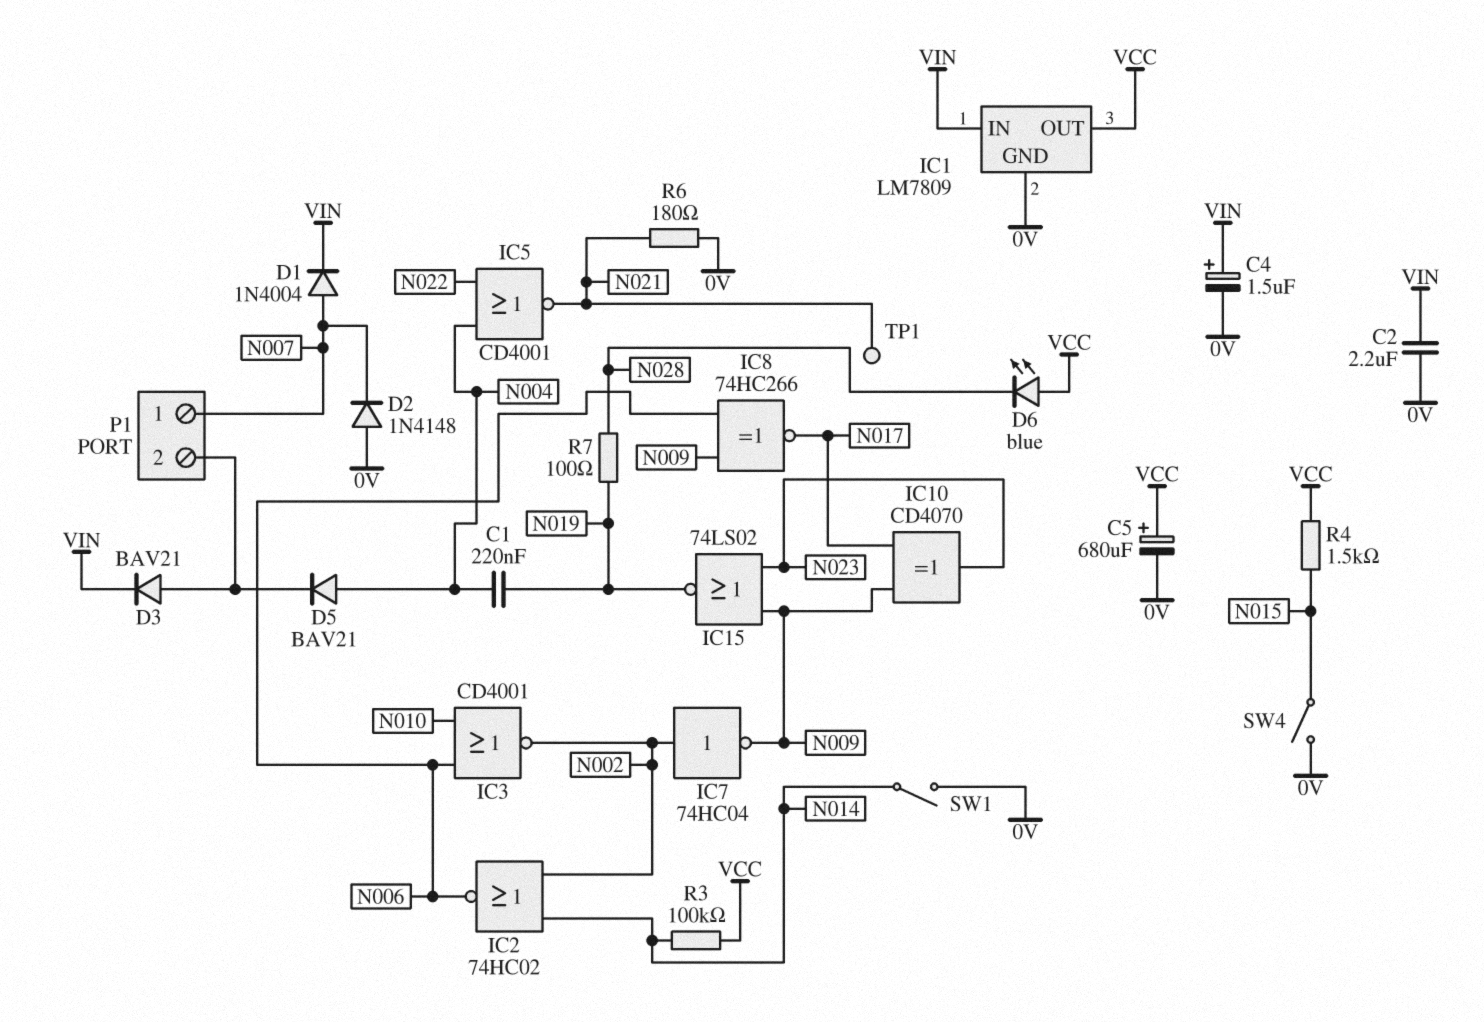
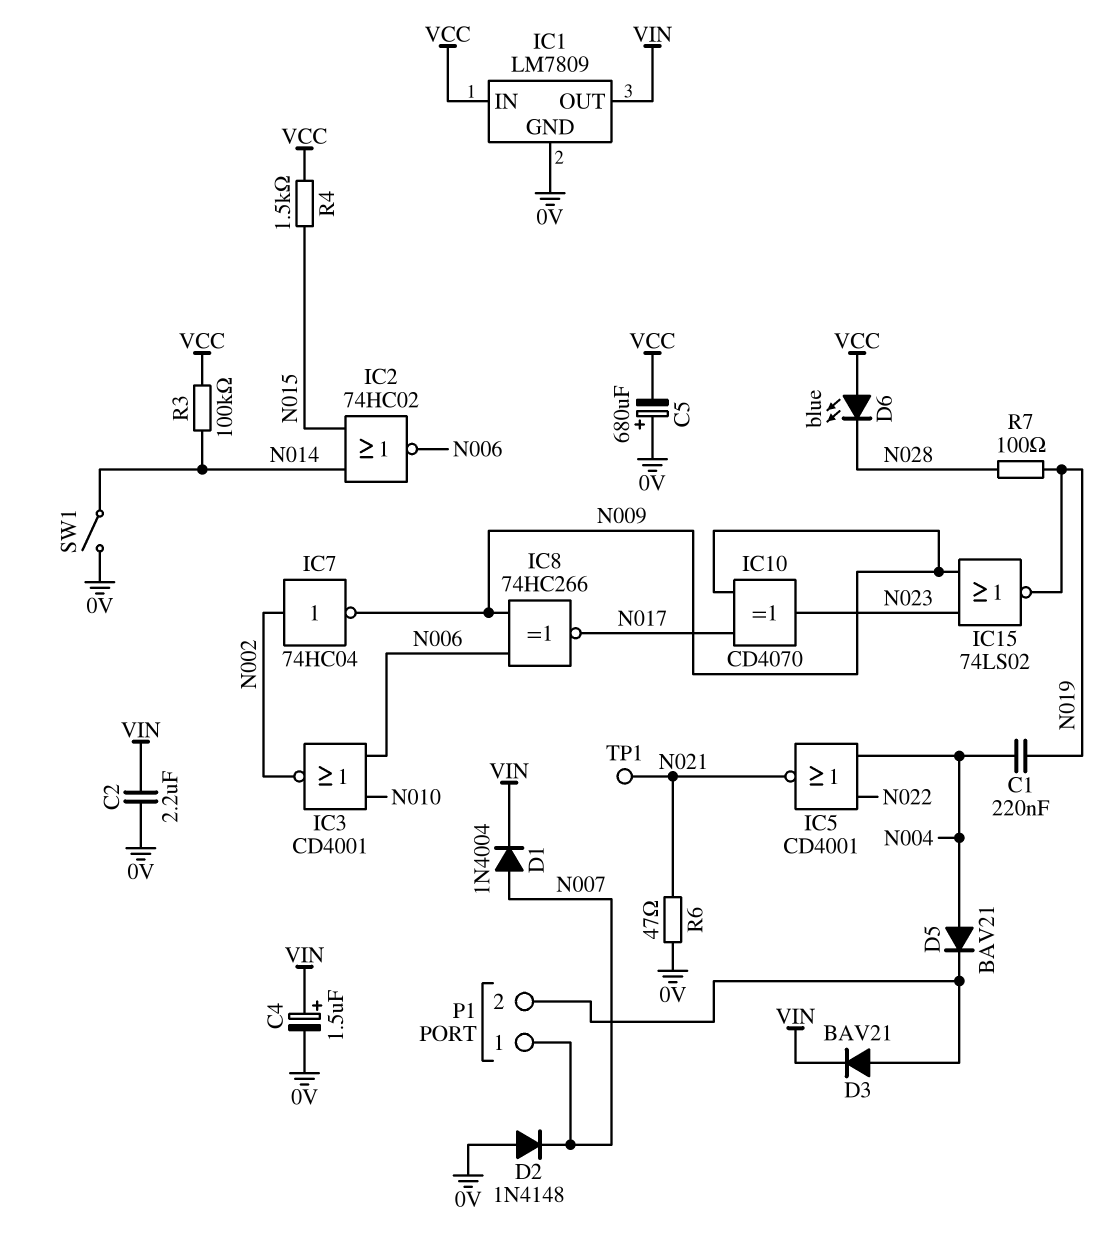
C5: 680uF (plus VCC, minus 0V) -> 680uF (plus 0V, minus VCC)
IC1 pin IN: VIN -> VCC
IC1 pin OUT: VCC -> VIN
IC2: NOR 74HC02 (in N002, in N014, out N006) -> NOR 74HC02 (in N014, in N015, out N006)
R6: 180 (0V, N021) -> 47 (0V, N021)
SW4: switch (0V, N015) -> none

